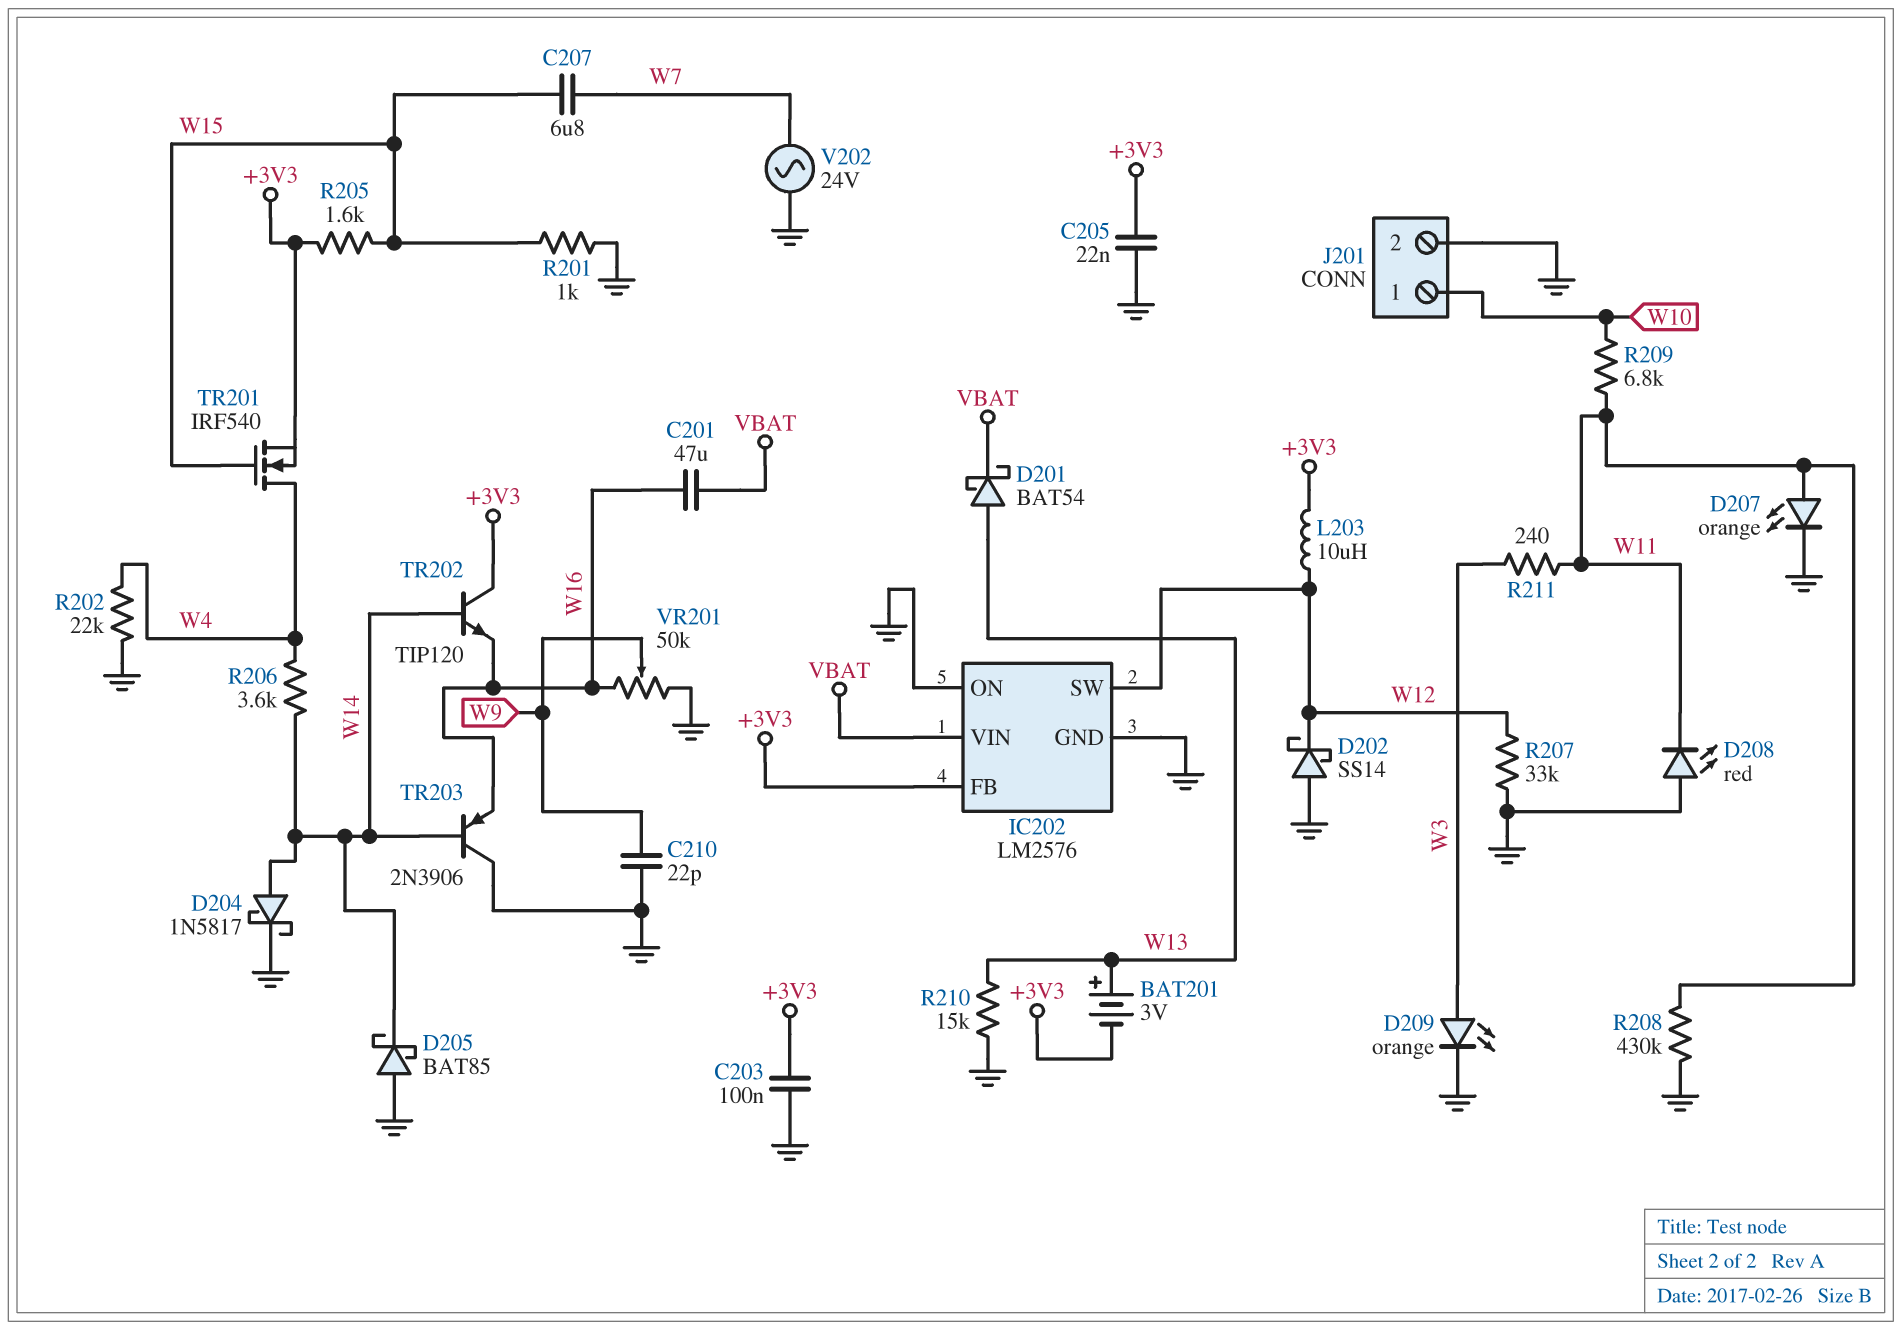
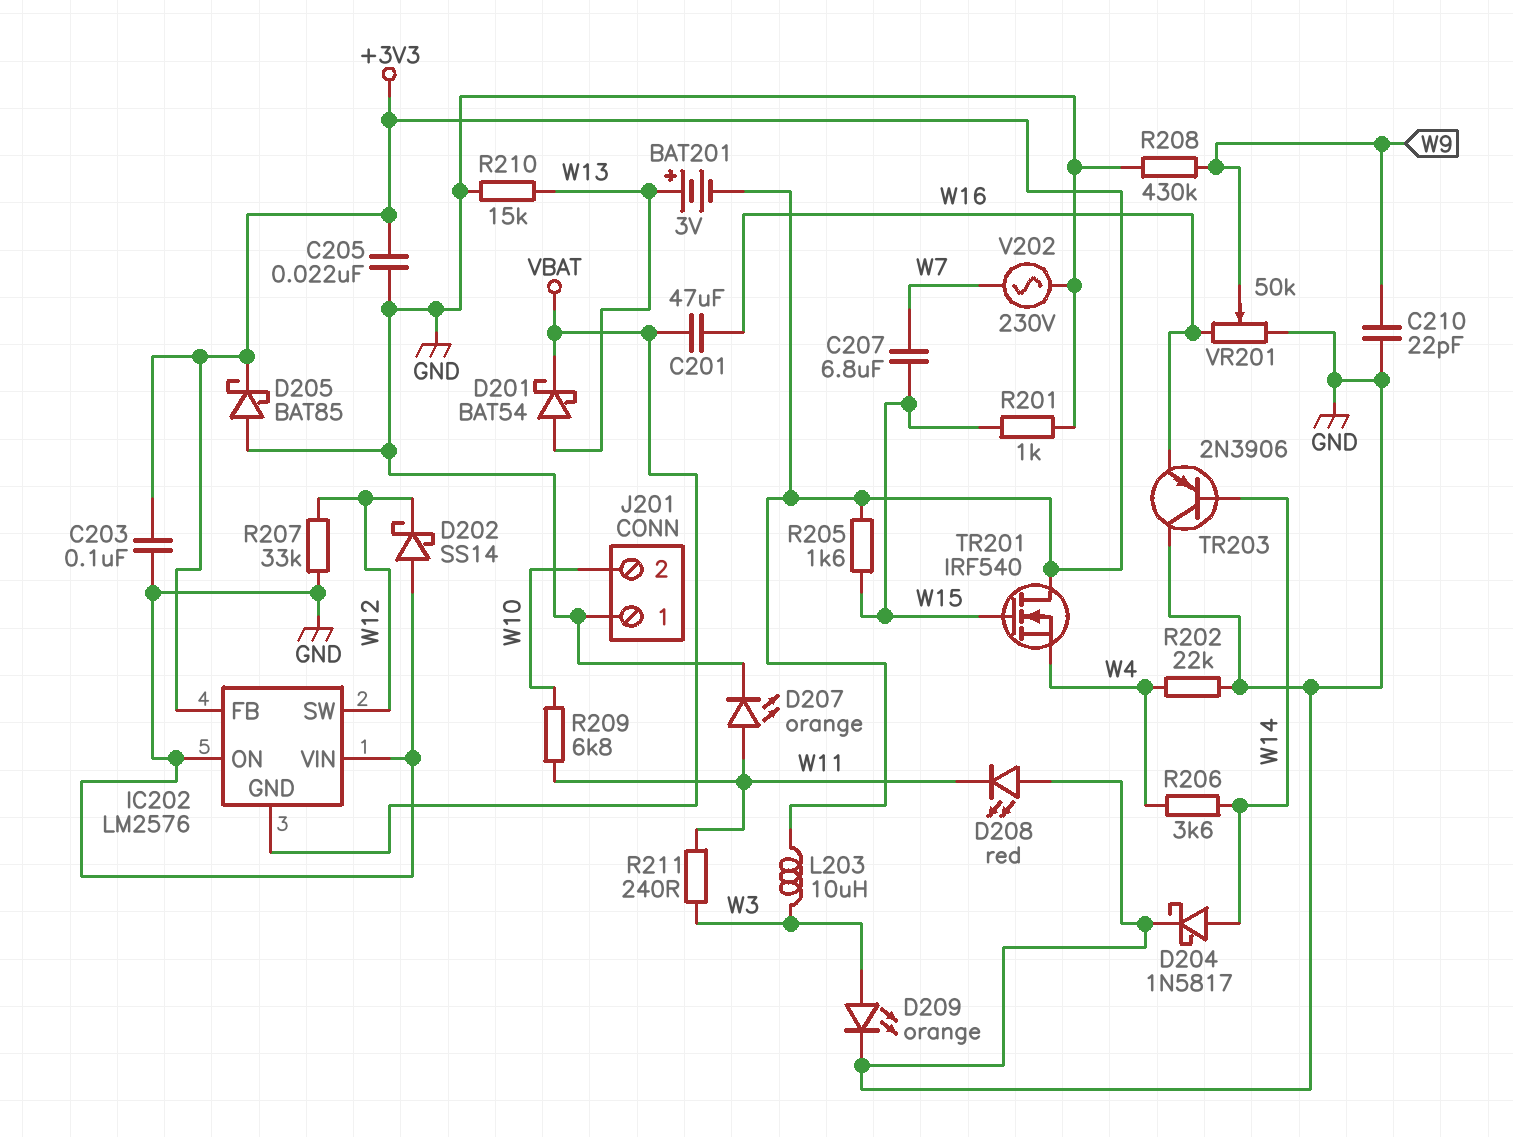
D205: schottky BAT85 (A GND, K W14) -> schottky BAT85 (A GND, K +3V3)
IC202 pin GND: GND -> VBAT
IC202 pin VIN: VBAT -> GND
J201 pin 1: W10 -> GND
J201 pin 2: GND -> W10
L203: 10uH (+3V3, W12) -> 10uH (+3V3, W3)
R208: 430k (GND, W11) -> 430k (GND, W9)
TR201: NMOS IRF540 (G W15, D W4, S +3V3) -> NMOS IRF540 (G W15, D +3V3, S W4)
TR202: NPN TIP120 (B W14, C +3V3, E W16) -> none
V202: AC 24V (GND, W7) -> AC 230V (GND, W7)

